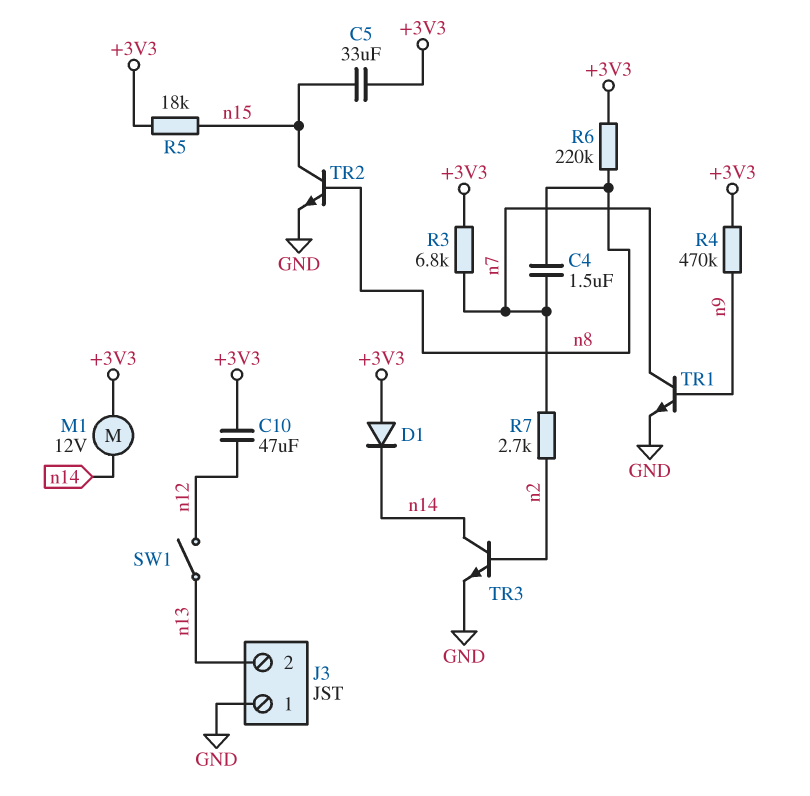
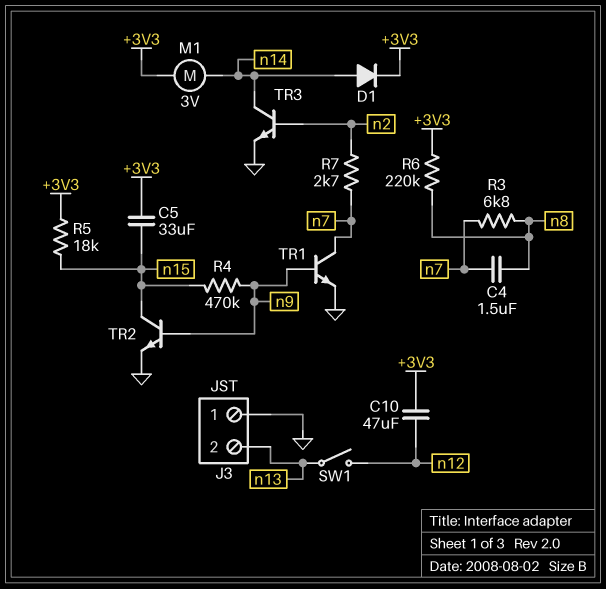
D1: diode (A +3V3, K n14) -> diode (A n14, K +3V3)
M1: motor 12V (+3V3, n14) -> motor 3V (+3V3, n14)
R3: 6.8k (+3V3, n7) -> 6.8k (n7, n8)
R4: 470k (+3V3, n9) -> 470k (n9, n15)
TR2: NPN (B n8, C n15, E GND) -> NPN (B n9, C n15, E GND)

